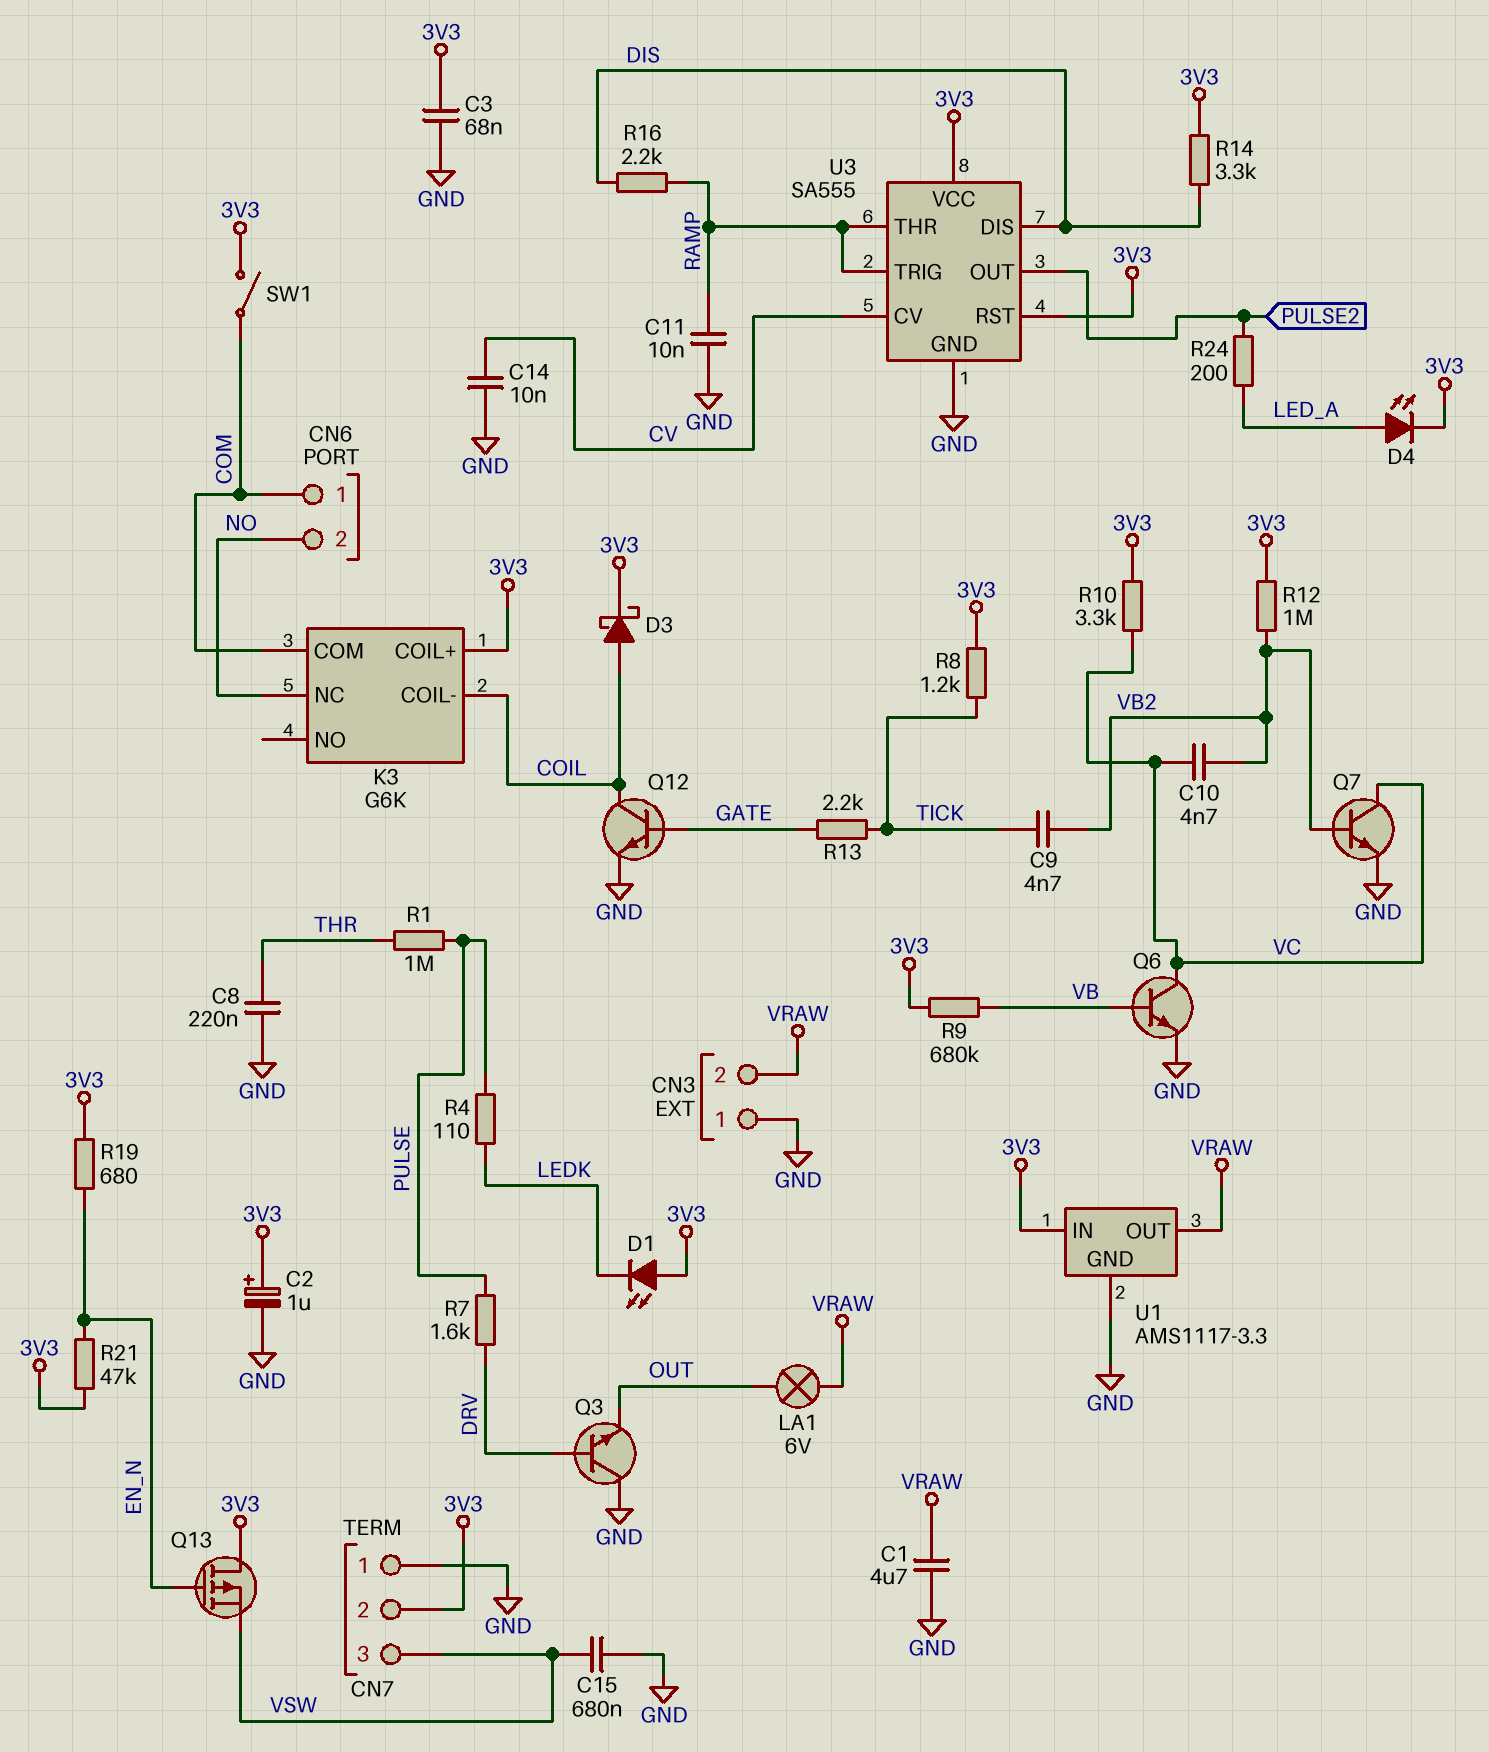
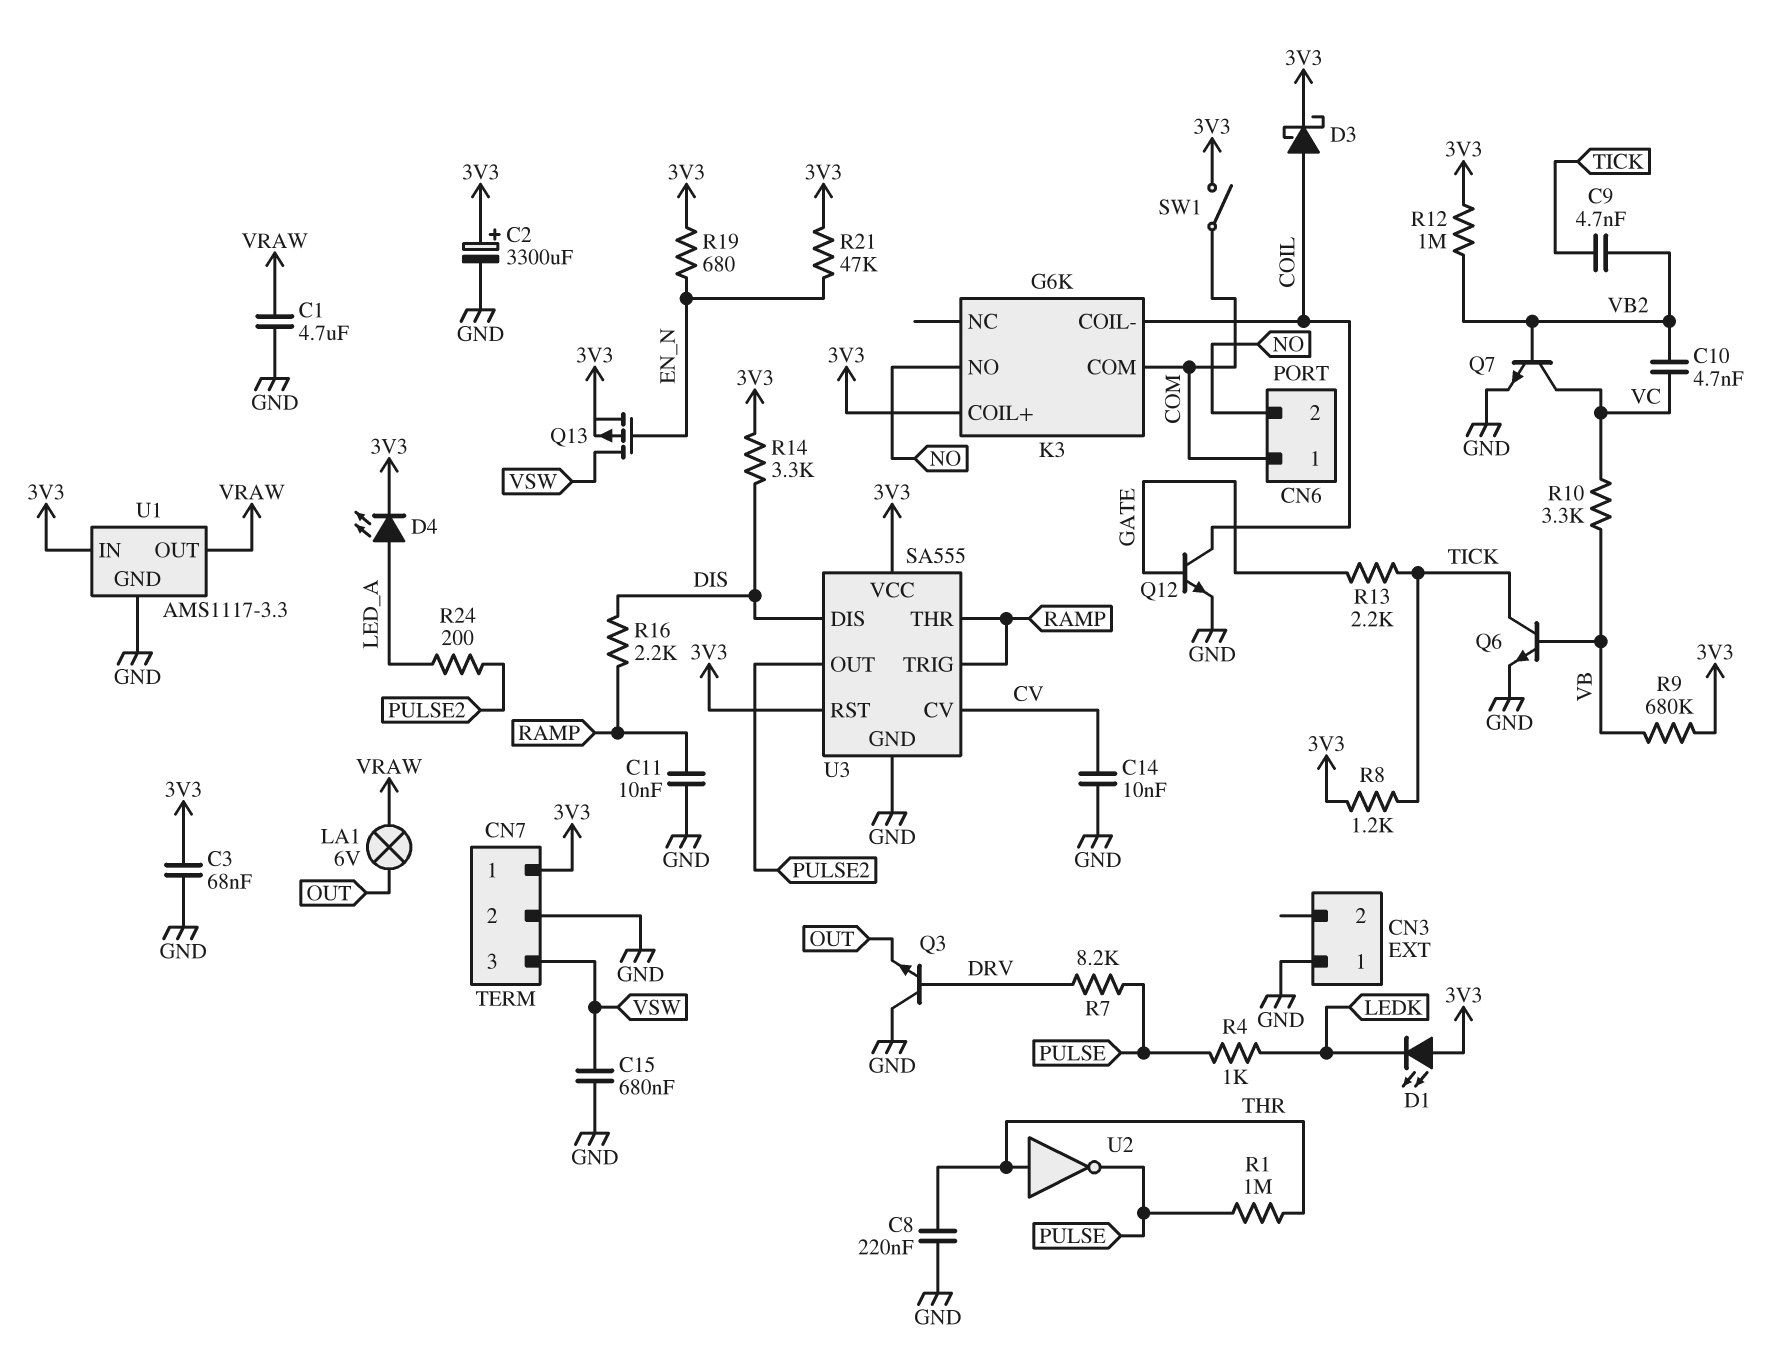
C2: 1uF (plus 3V3, minus GND) -> 3300uF (plus 3V3, minus GND)
CN3 pin 2: VRAW -> none
CN7 pin 1: GND -> 3V3
CN7 pin 2: 3V3 -> GND
K3 pin NC: NO -> none
K3 pin NO: none -> NO
Q6: NPN (B VB, C VC, E GND) -> NPN (B VB, C TICK, E GND)
Q13: PMOS (G EN_N, D 3V3, S VSW) -> PMOS (G EN_N, D VSW, S 3V3)
R4: 110 (LEDK, PULSE) -> 1k (LEDK, PULSE)
R7: 1.6k (DRV, PULSE) -> 8.2k (DRV, PULSE)
R10: 3.3k (3V3, VC) -> 3.3k (VB, VC)
U2: none -> NOT (in THR, out PULSE)

